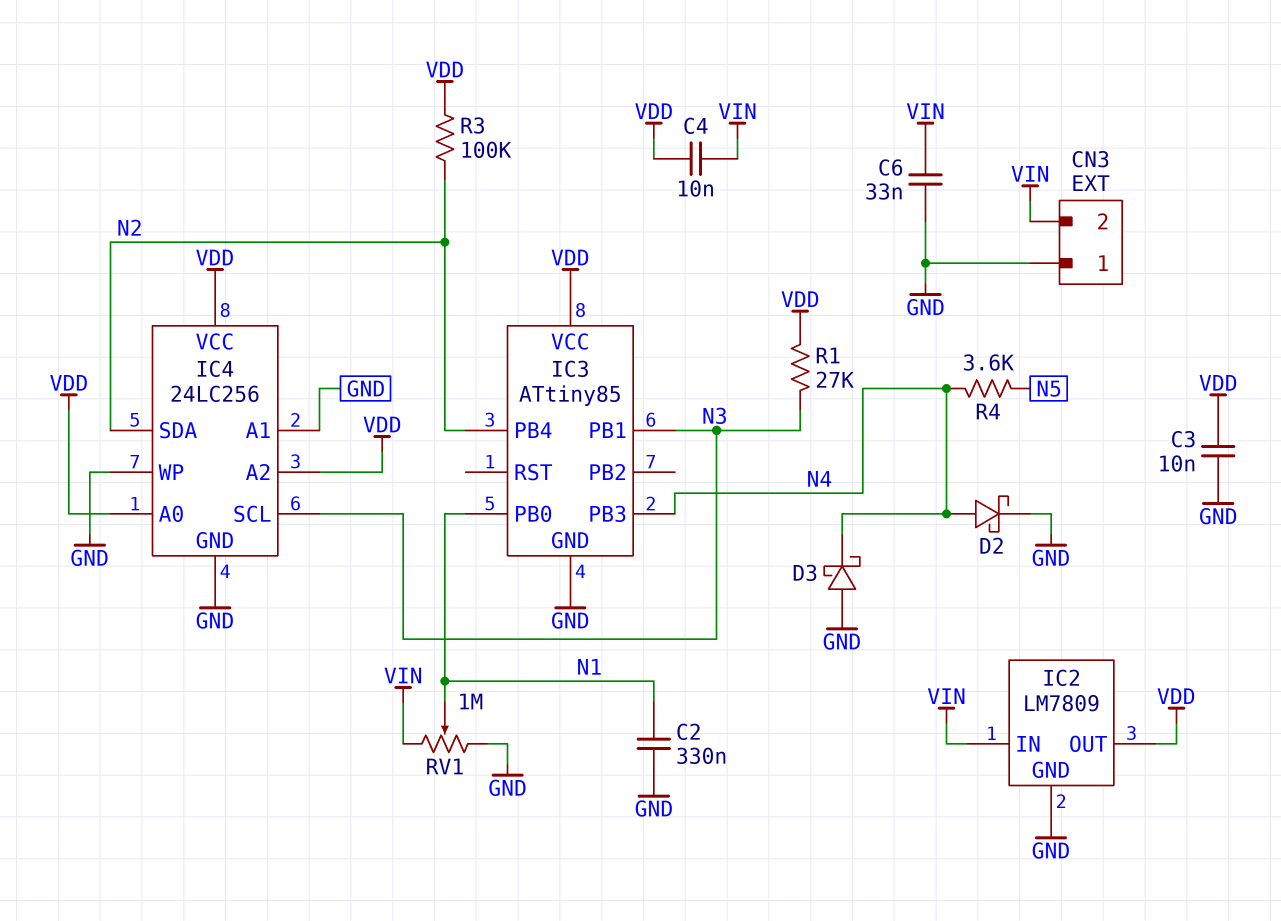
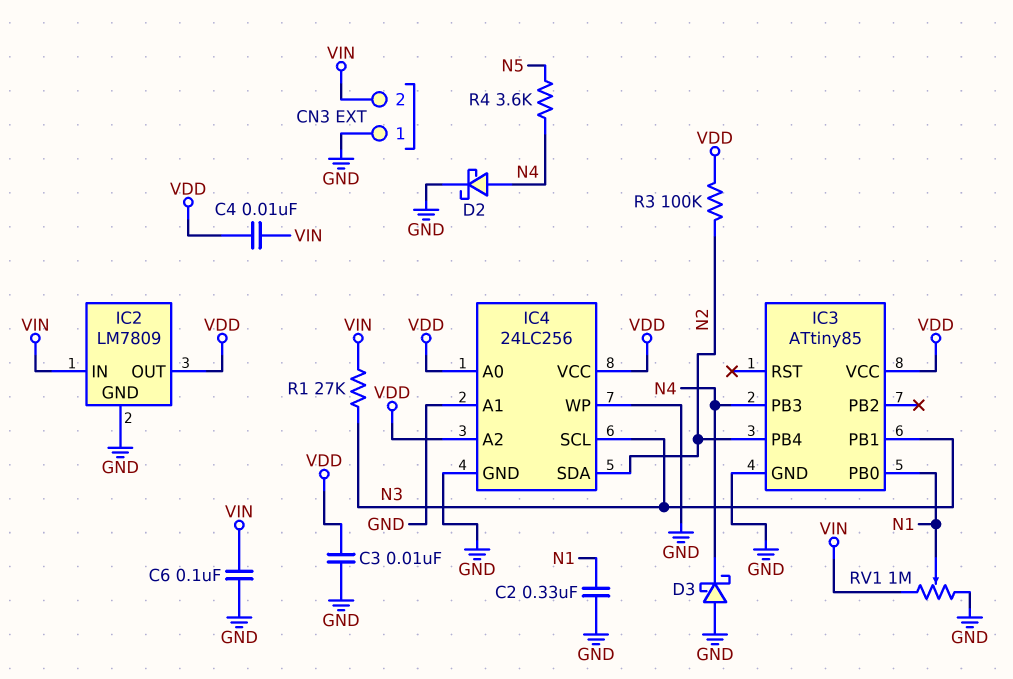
C6: 33nF (GND, VIN) -> 100nF (GND, VIN)
R1: 27k (N3, VDD) -> 27k (N3, VIN)

